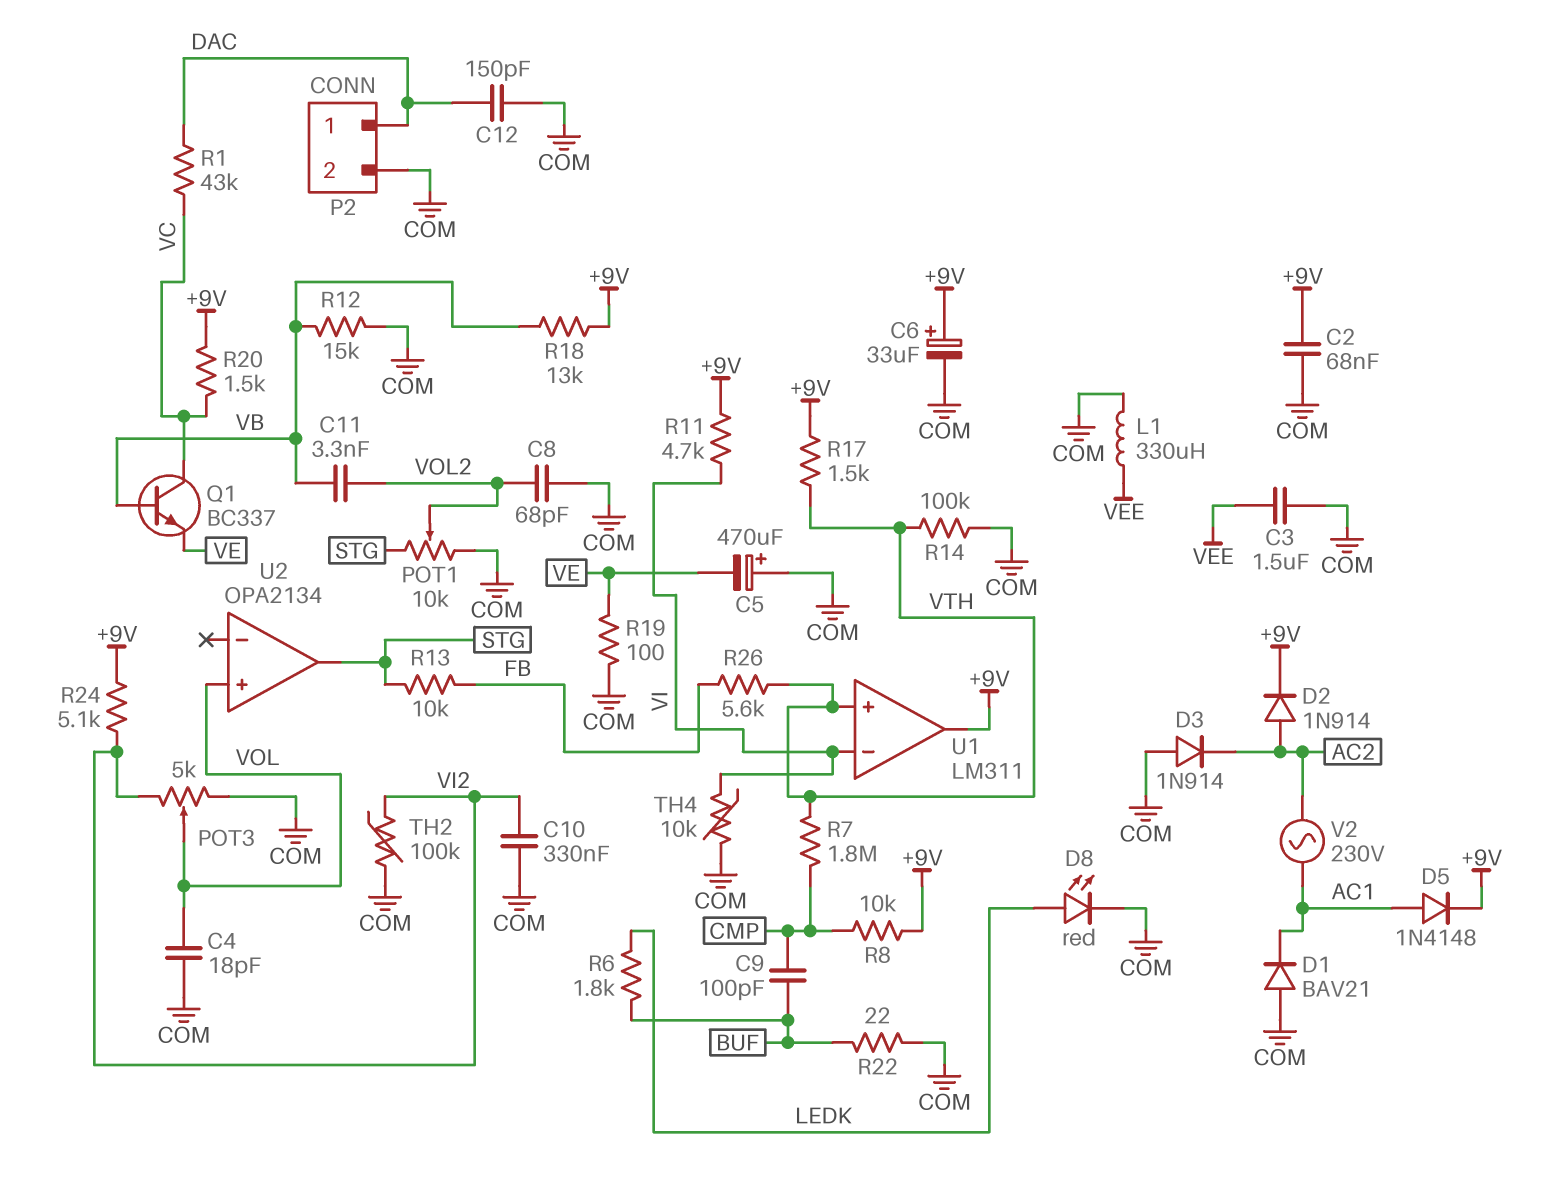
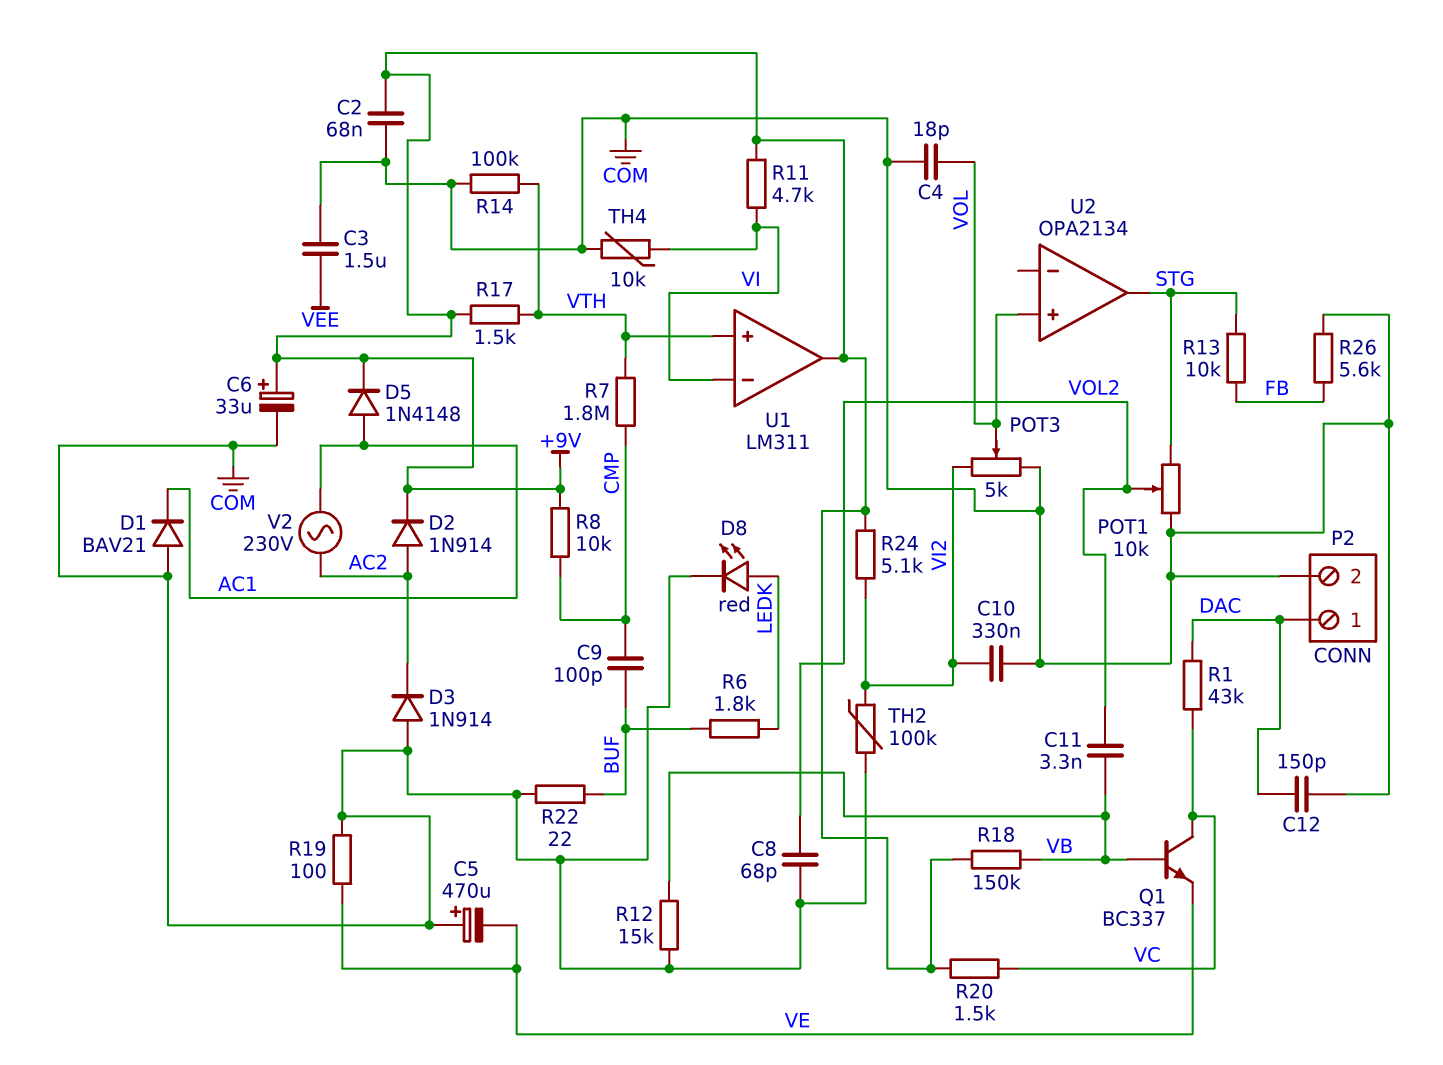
L1: 330uH (COM, VEE) -> none
R18: 13k (+9V, VB) -> 150k (+9V, VB)
R26: 5.6k (FB, VTH) -> 5.6k (COM, FB)

